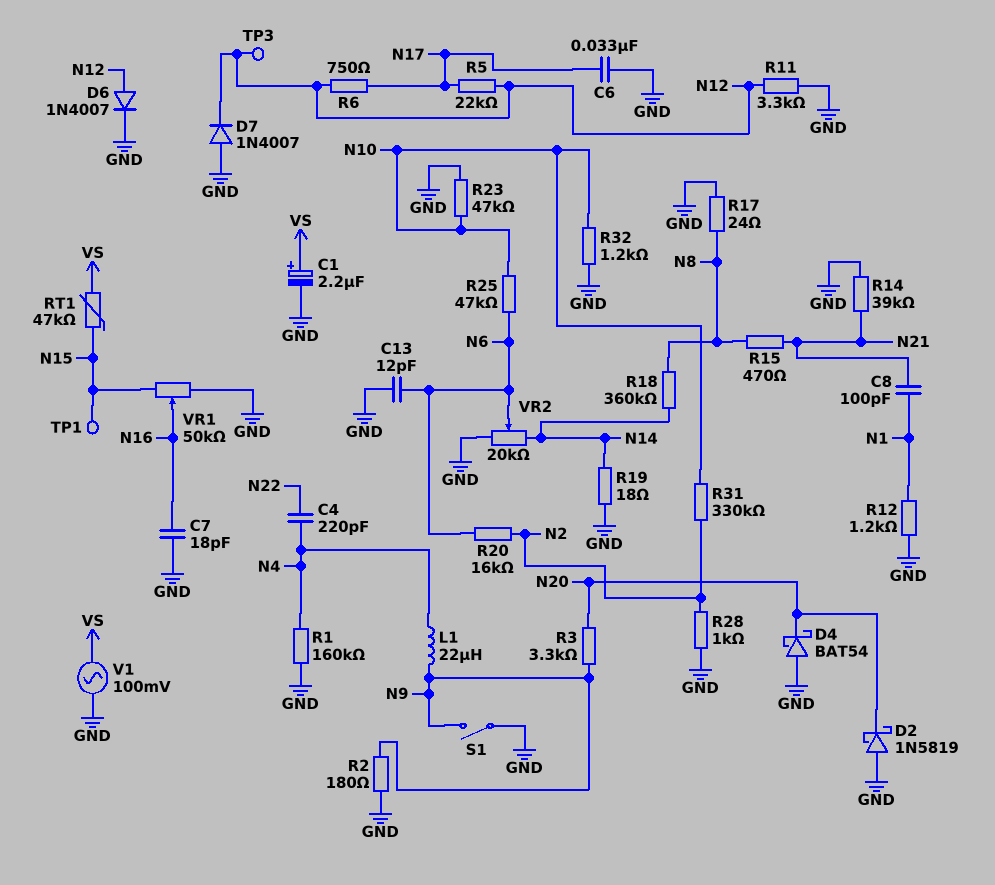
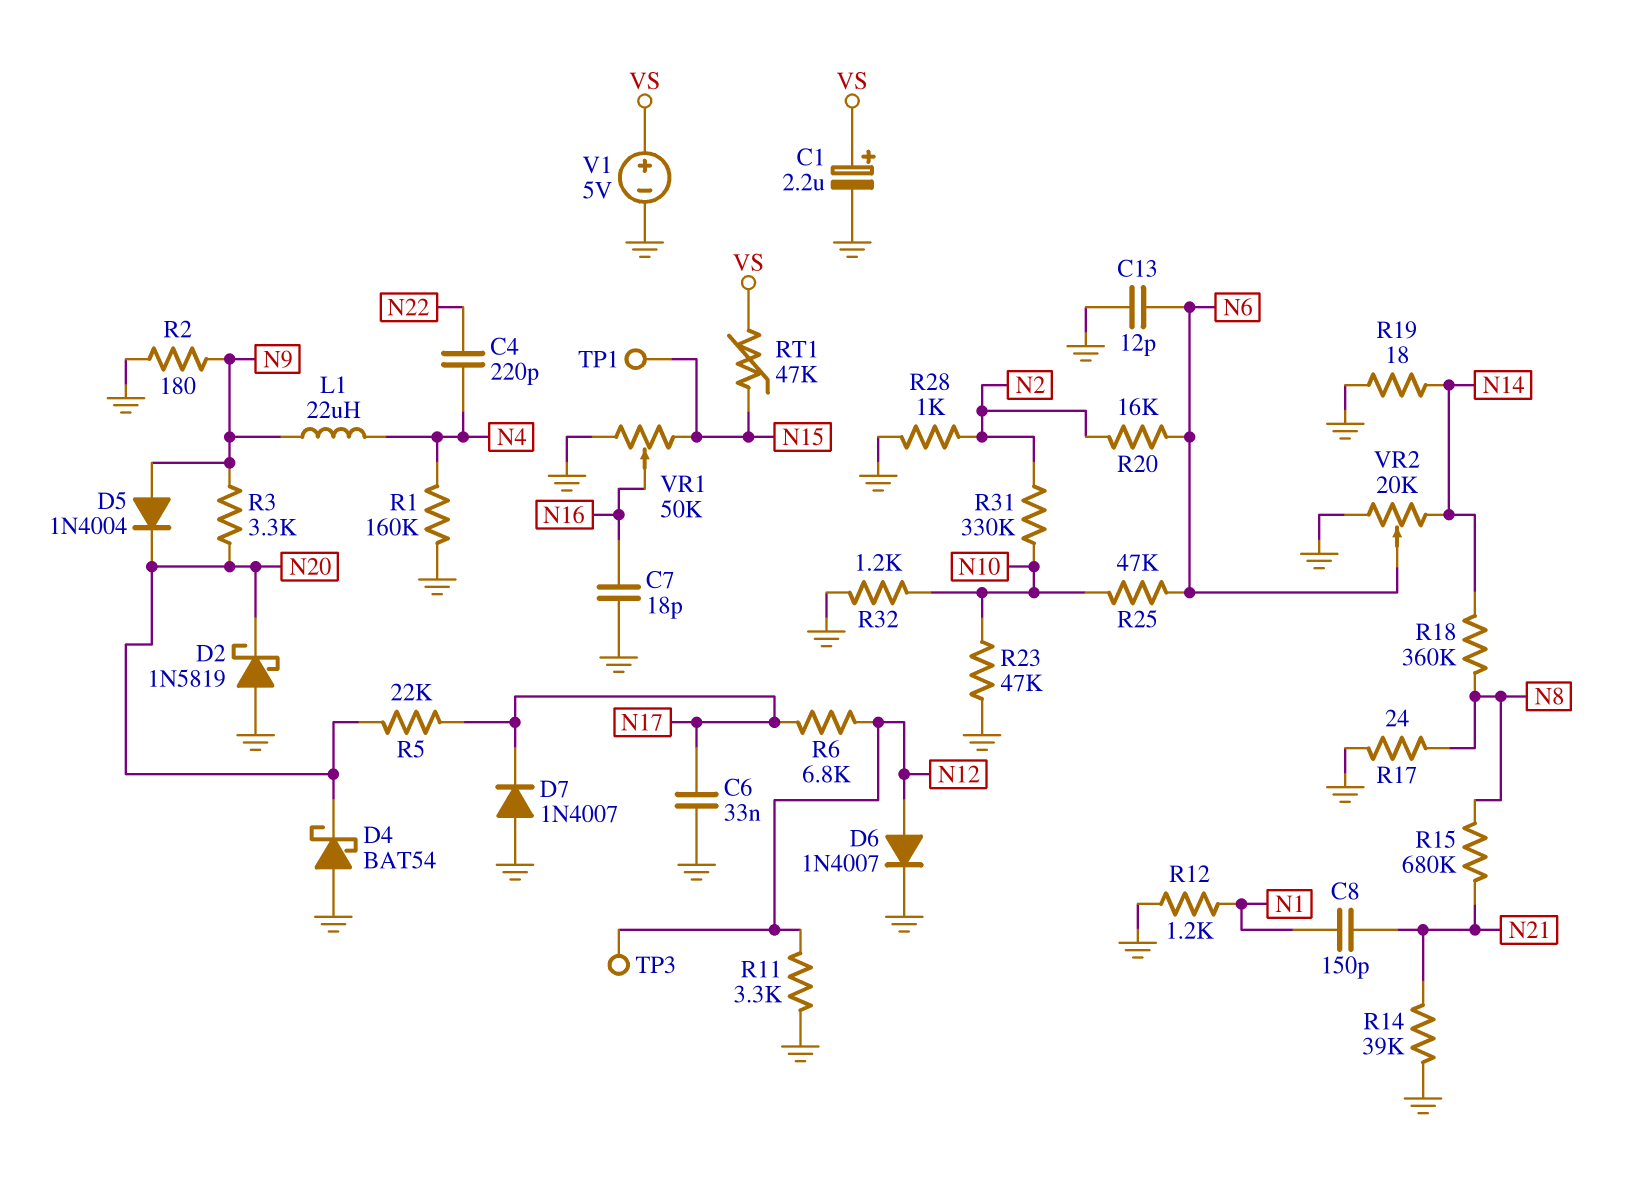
C8: 100pF (N1, N21) -> 150pF (N1, N21)
D5: none -> diode 1N4004 (A N9, K N20)
D7: diode 1N4007 (A GND, K N12) -> diode 1N4007 (A GND, K N17)
R5: 22k (N12, N17) -> 22k (N17, N20)
R6: 750 (N12, N17) -> 6.8k (N12, N17)
R15: 470 (N8, N21) -> 680k (N8, N21)
S1: switch (GND, N9) -> none
V1: AC 100mV (GND, VS) -> 5V (plus VS, minus GND)

